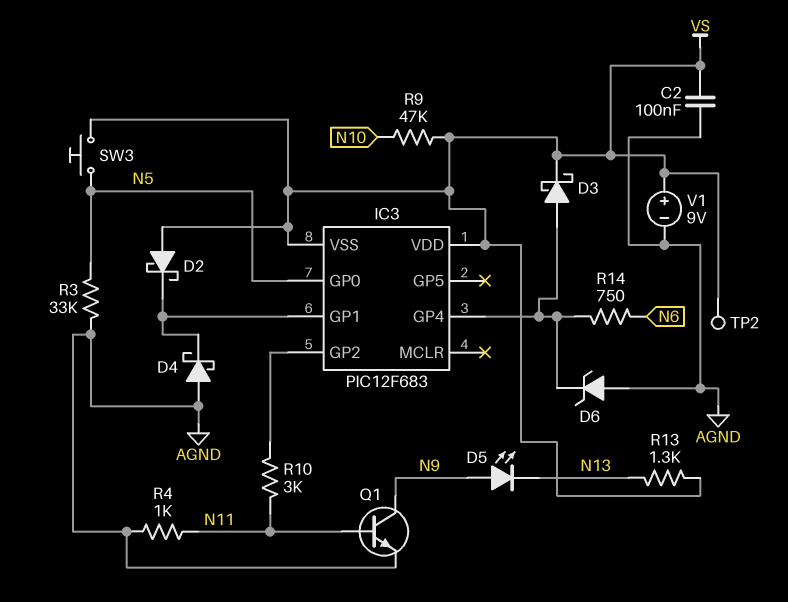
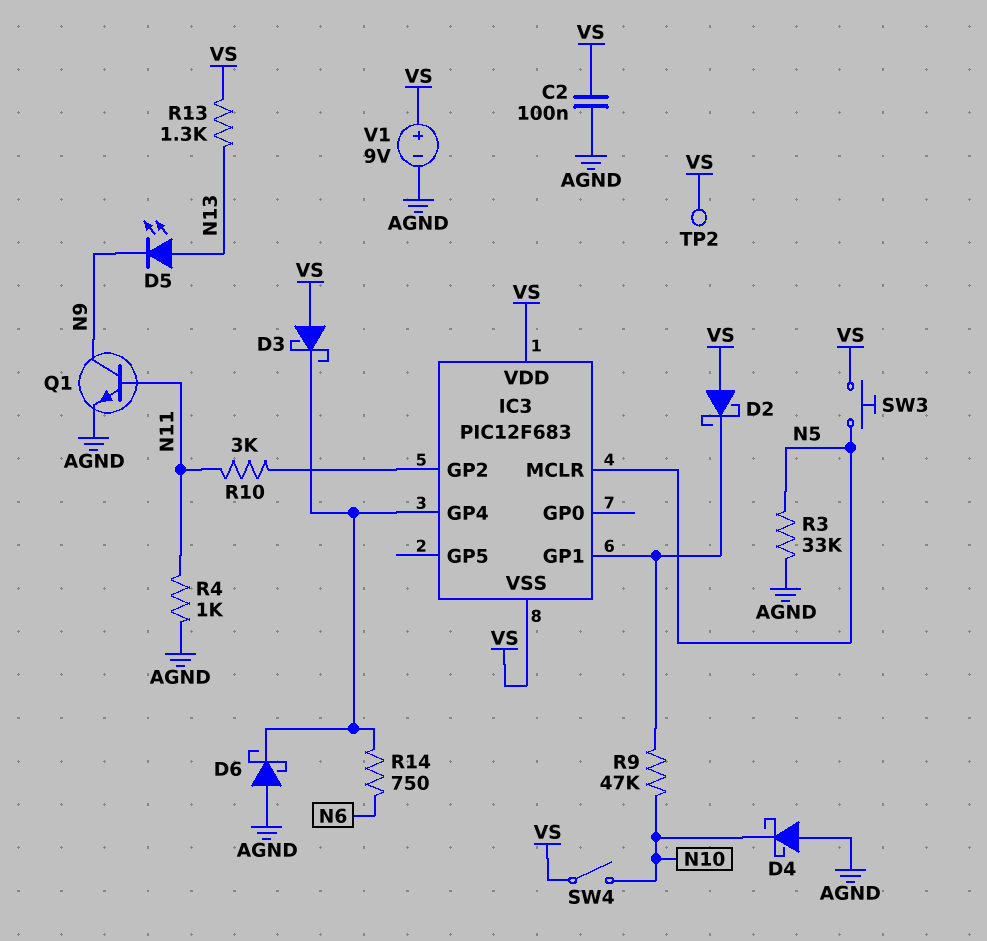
D3: schottky (A IC3/GP4, K VS) -> schottky (A VS, K IC3/GP4)
D4: schottky (A AGND, K IC3/GP1) -> schottky (A AGND, K N10)
D5: LED (A N9, K N13) -> LED (A N13, K N9)
D6: zener (A AGND, K IC3/GP4) -> schottky (A AGND, K IC3/GP4)
IC3 pin GP0: N5 -> none
IC3 pin MCLR: none -> N5
R9: 47k (N10, VS) -> 47k (IC3/GP1, N10)
SW4: none -> switch (N10, VS)

